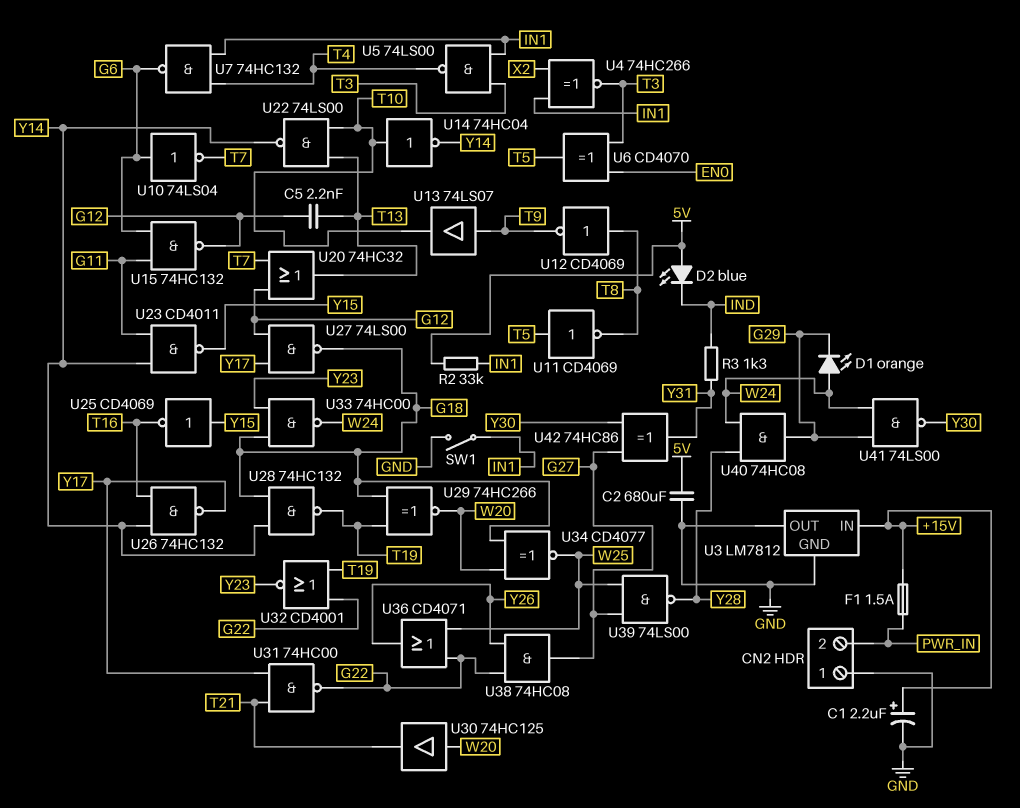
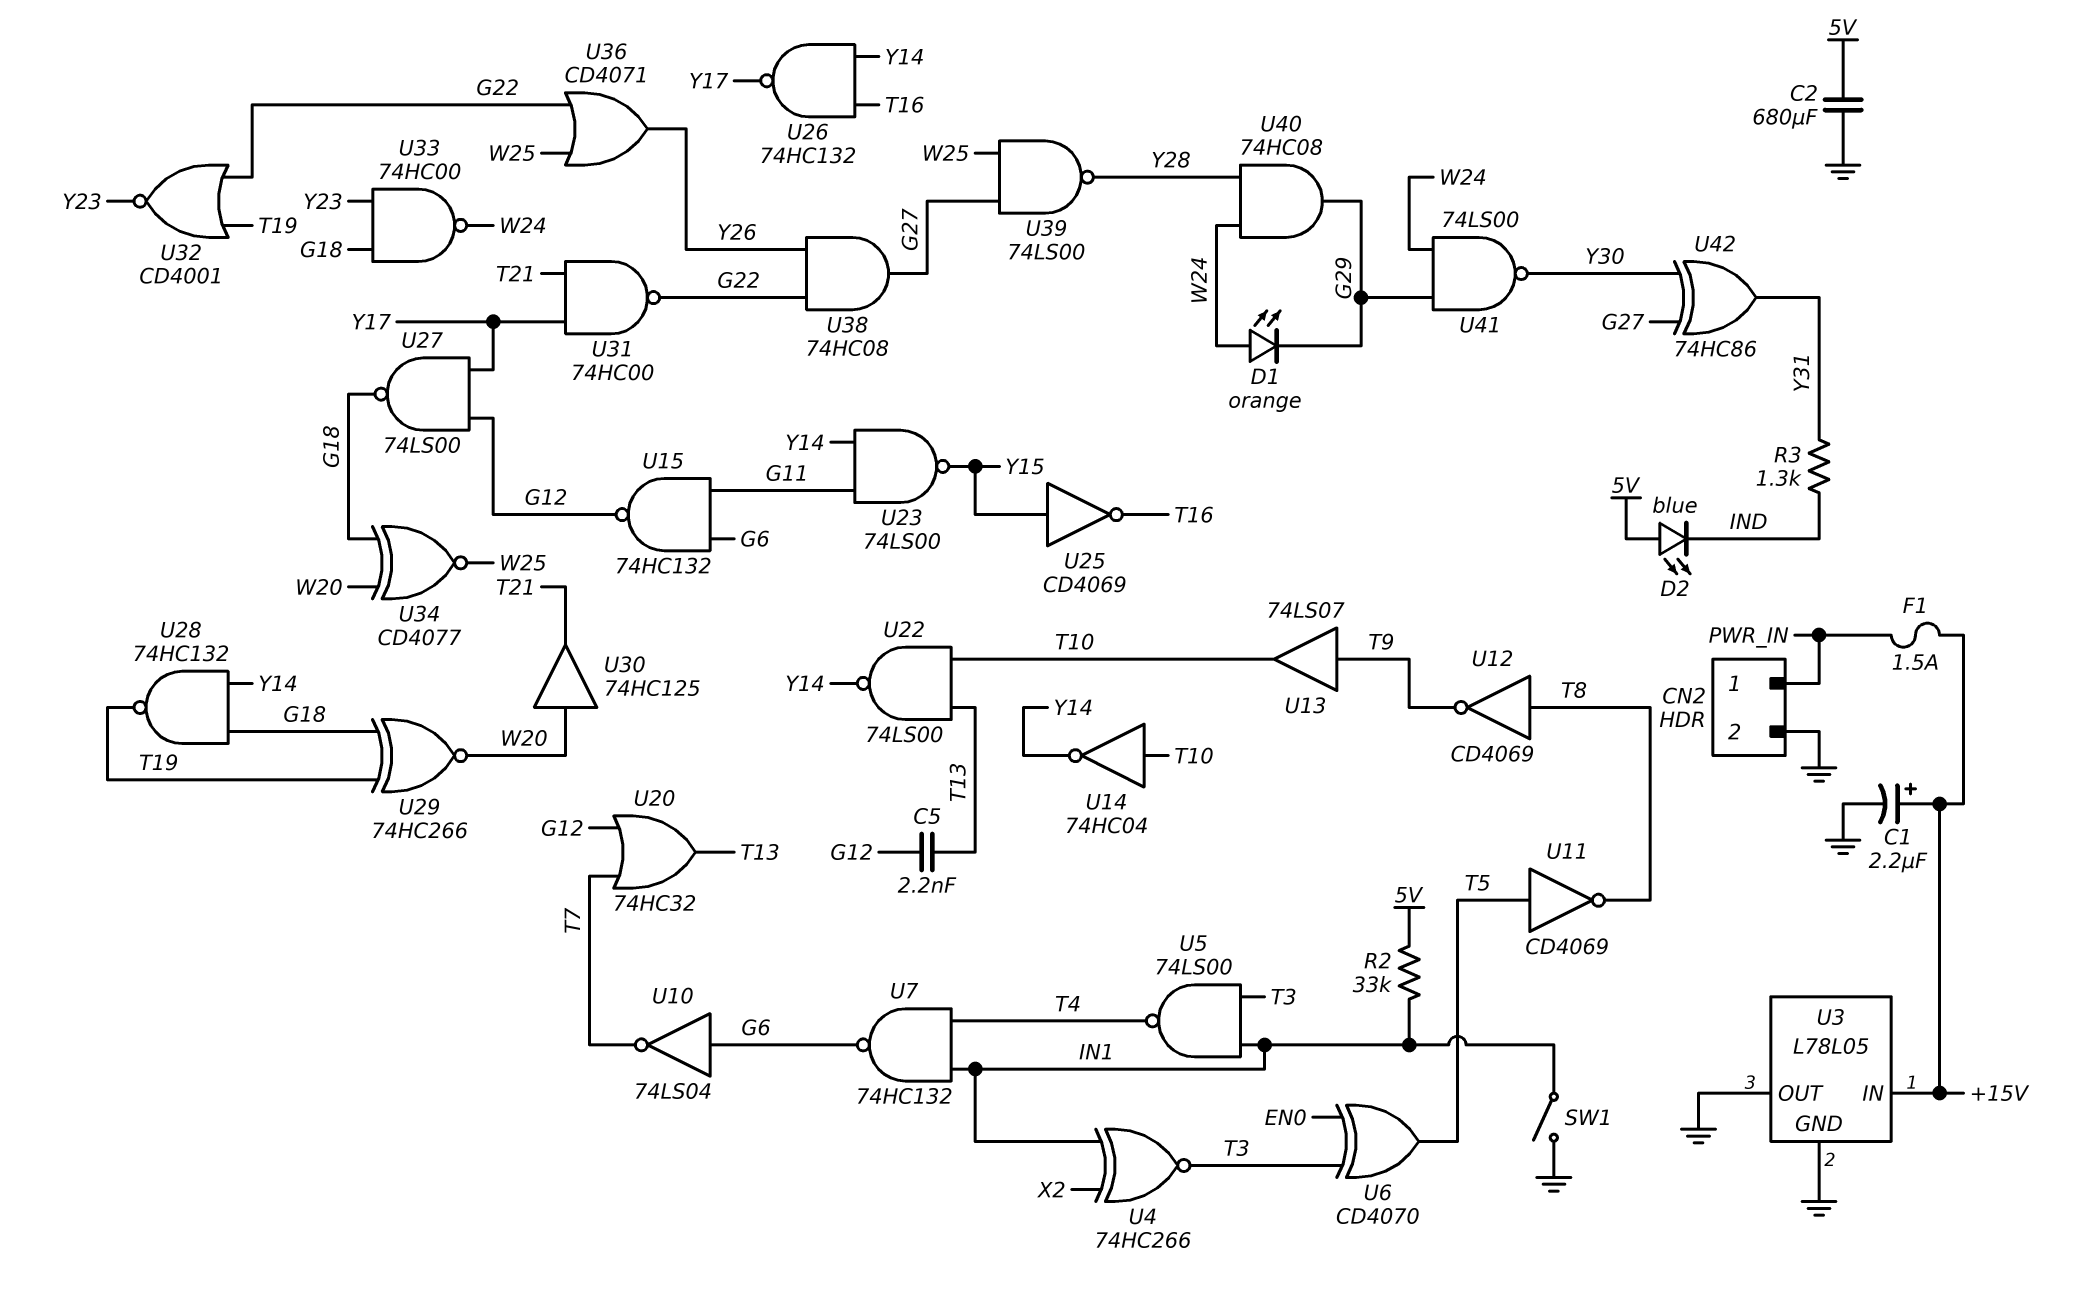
CN2 pin 1: GND -> PWR_IN
CN2 pin 2: PWR_IN -> GND
U3: LM7812 -> L78L05
U23: NAND CD4011 (in G11, in Y14, out Y15) -> NAND 74LS00 (in G11, in Y14, out Y15)

